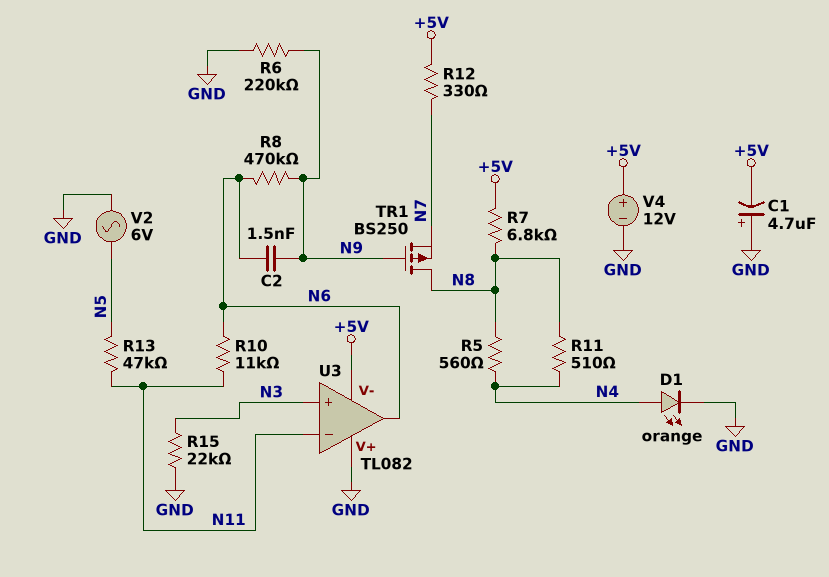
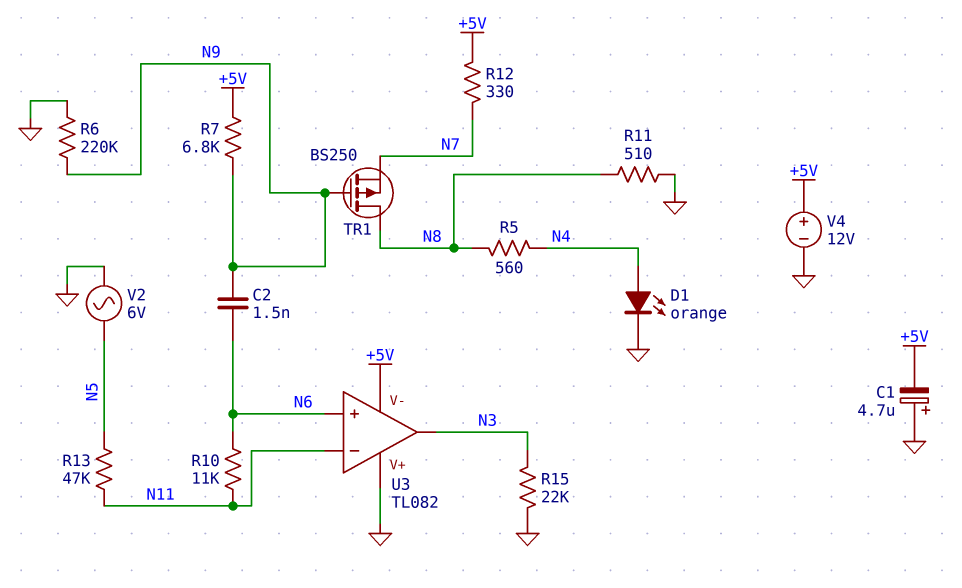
R7: 6.8k (+5V, N8) -> 6.8k (+5V, N9)
R8: 470k (N6, N9) -> none
R11: 510 (N4, N8) -> 510 (GND, N8)
U3 pin in+: N3 -> N6
U3 pin out: N6 -> N3

